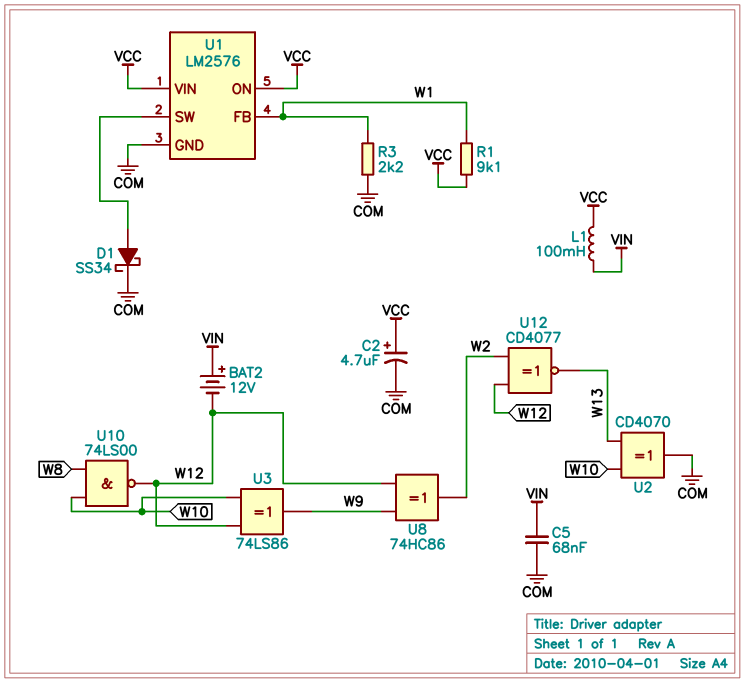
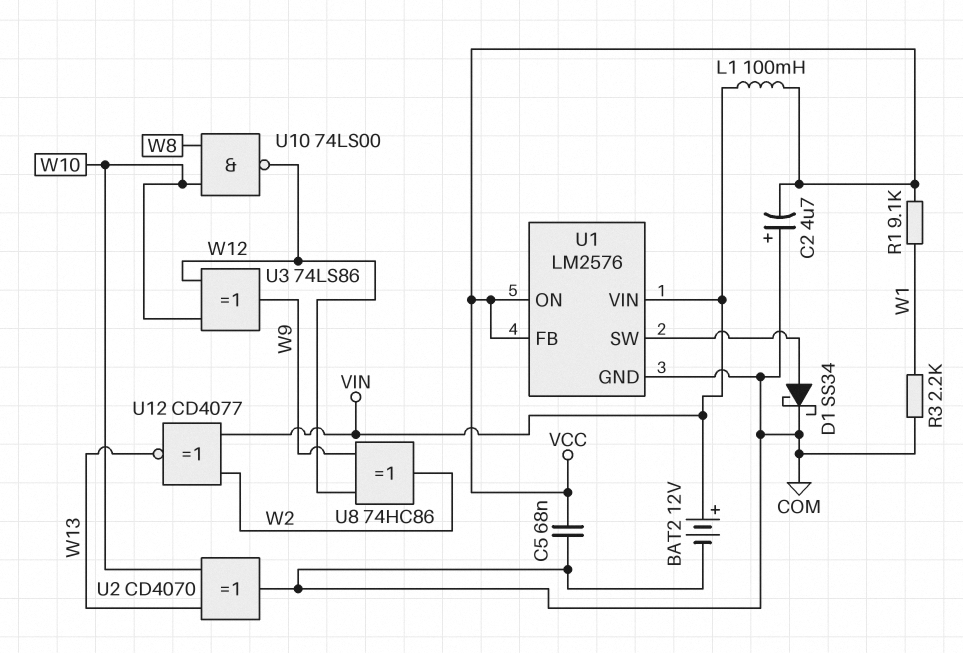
BAT2: 12V (plus VIN, minus W12) -> 12V (plus VIN, minus COM)
C2: 4.7uF (plus VCC, minus COM) -> 4.7uF (plus COM, minus VCC)
C5: 68nF (COM, VIN) -> 68nF (COM, VCC)
U1 pin FB: W1 -> VCC
U1 pin VIN: VCC -> VIN
U12: XNOR CD4077 (in W2, in W12, out W13) -> XNOR CD4077 (in VIN, in W2, out W13)

